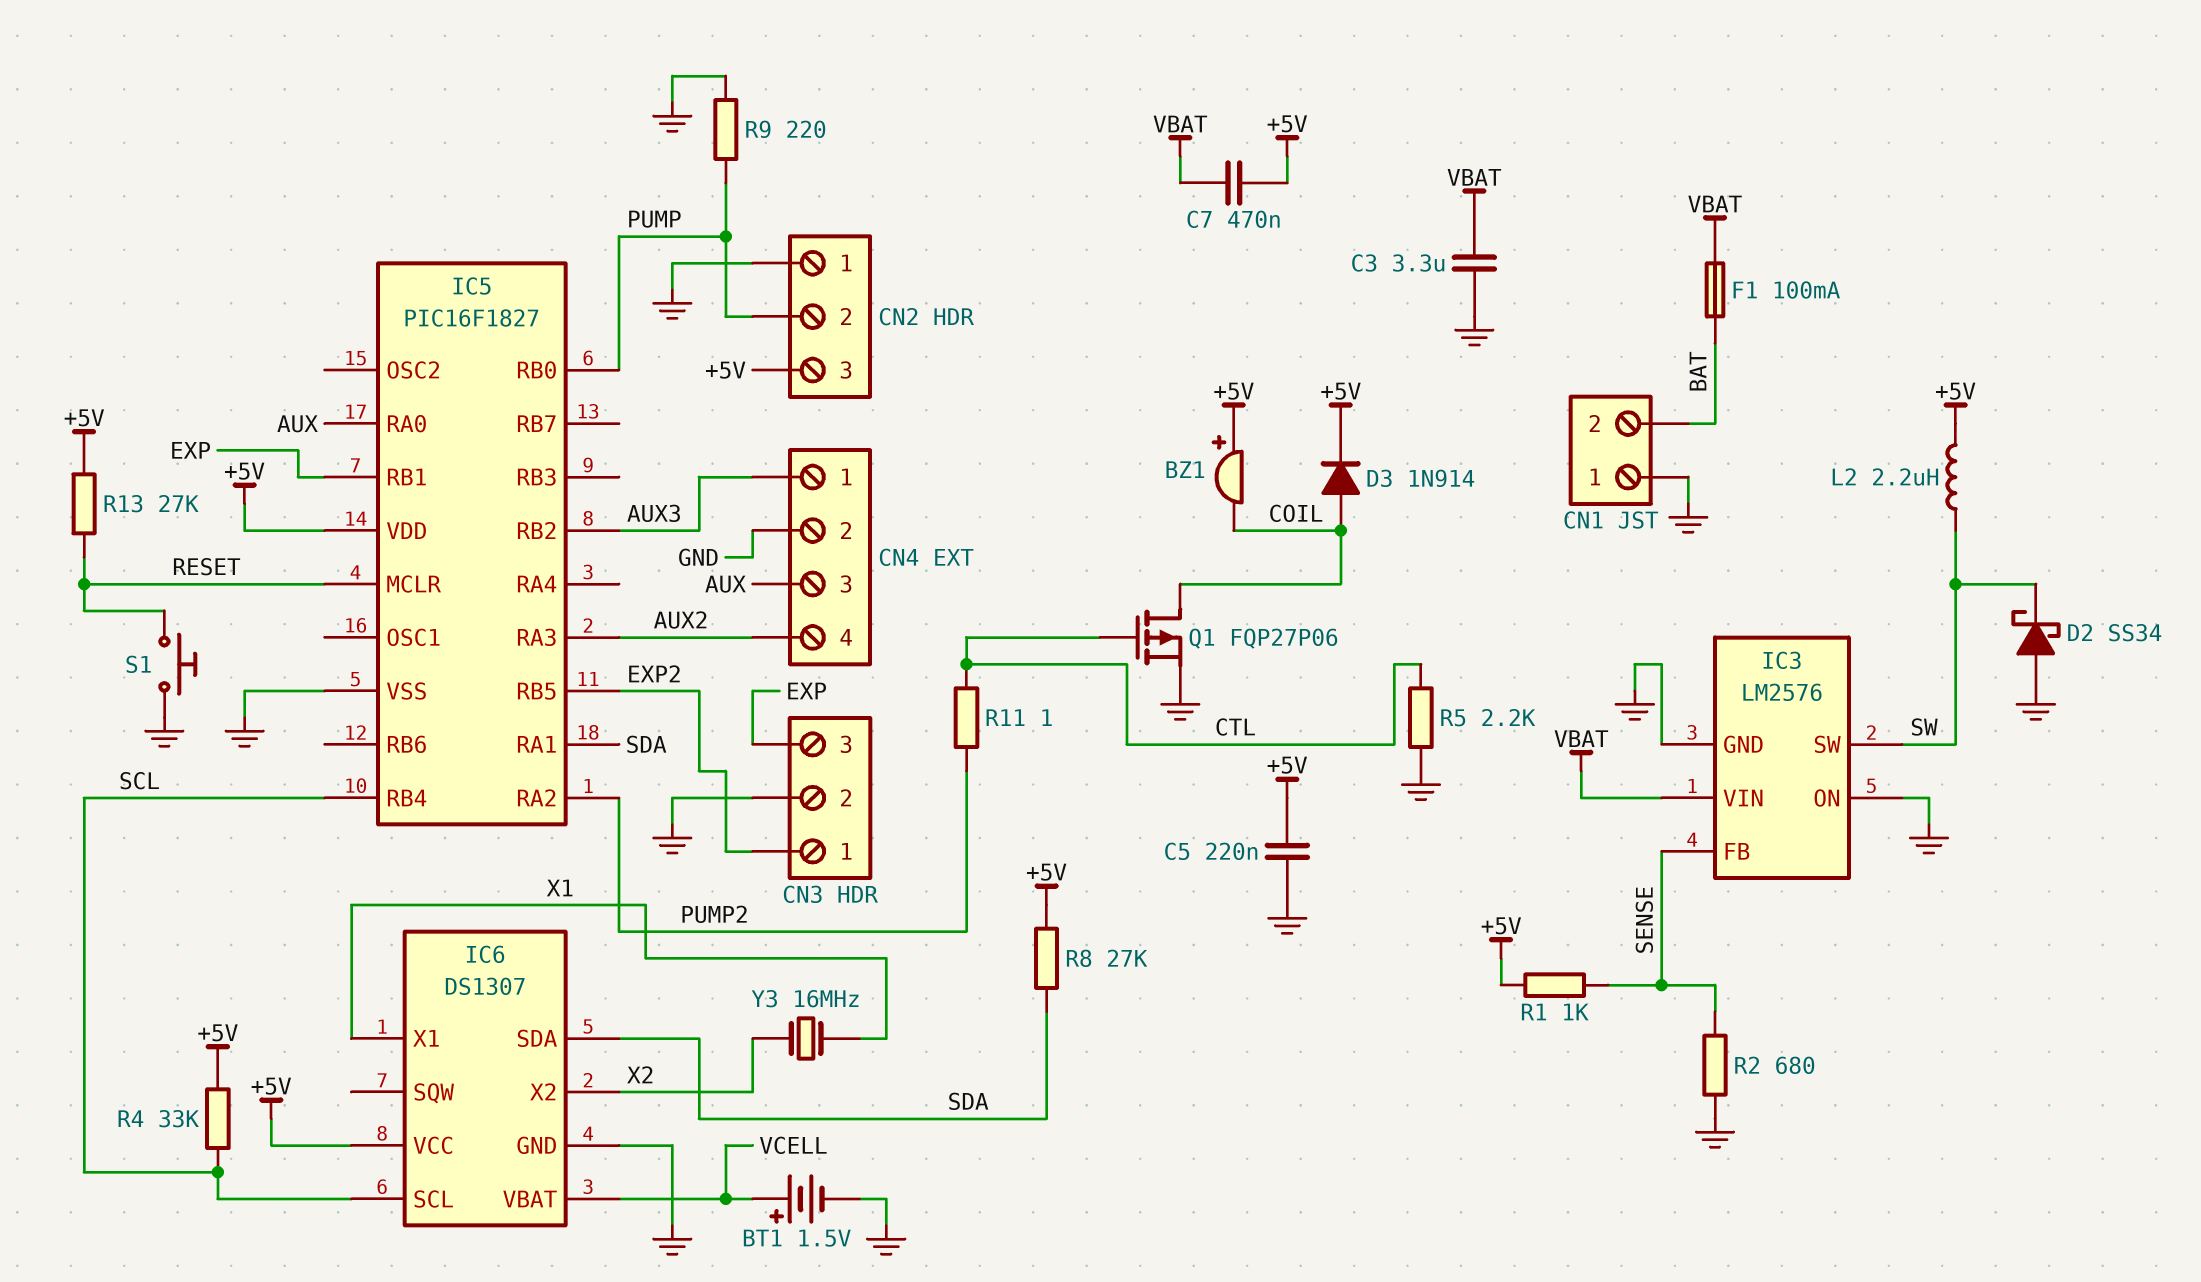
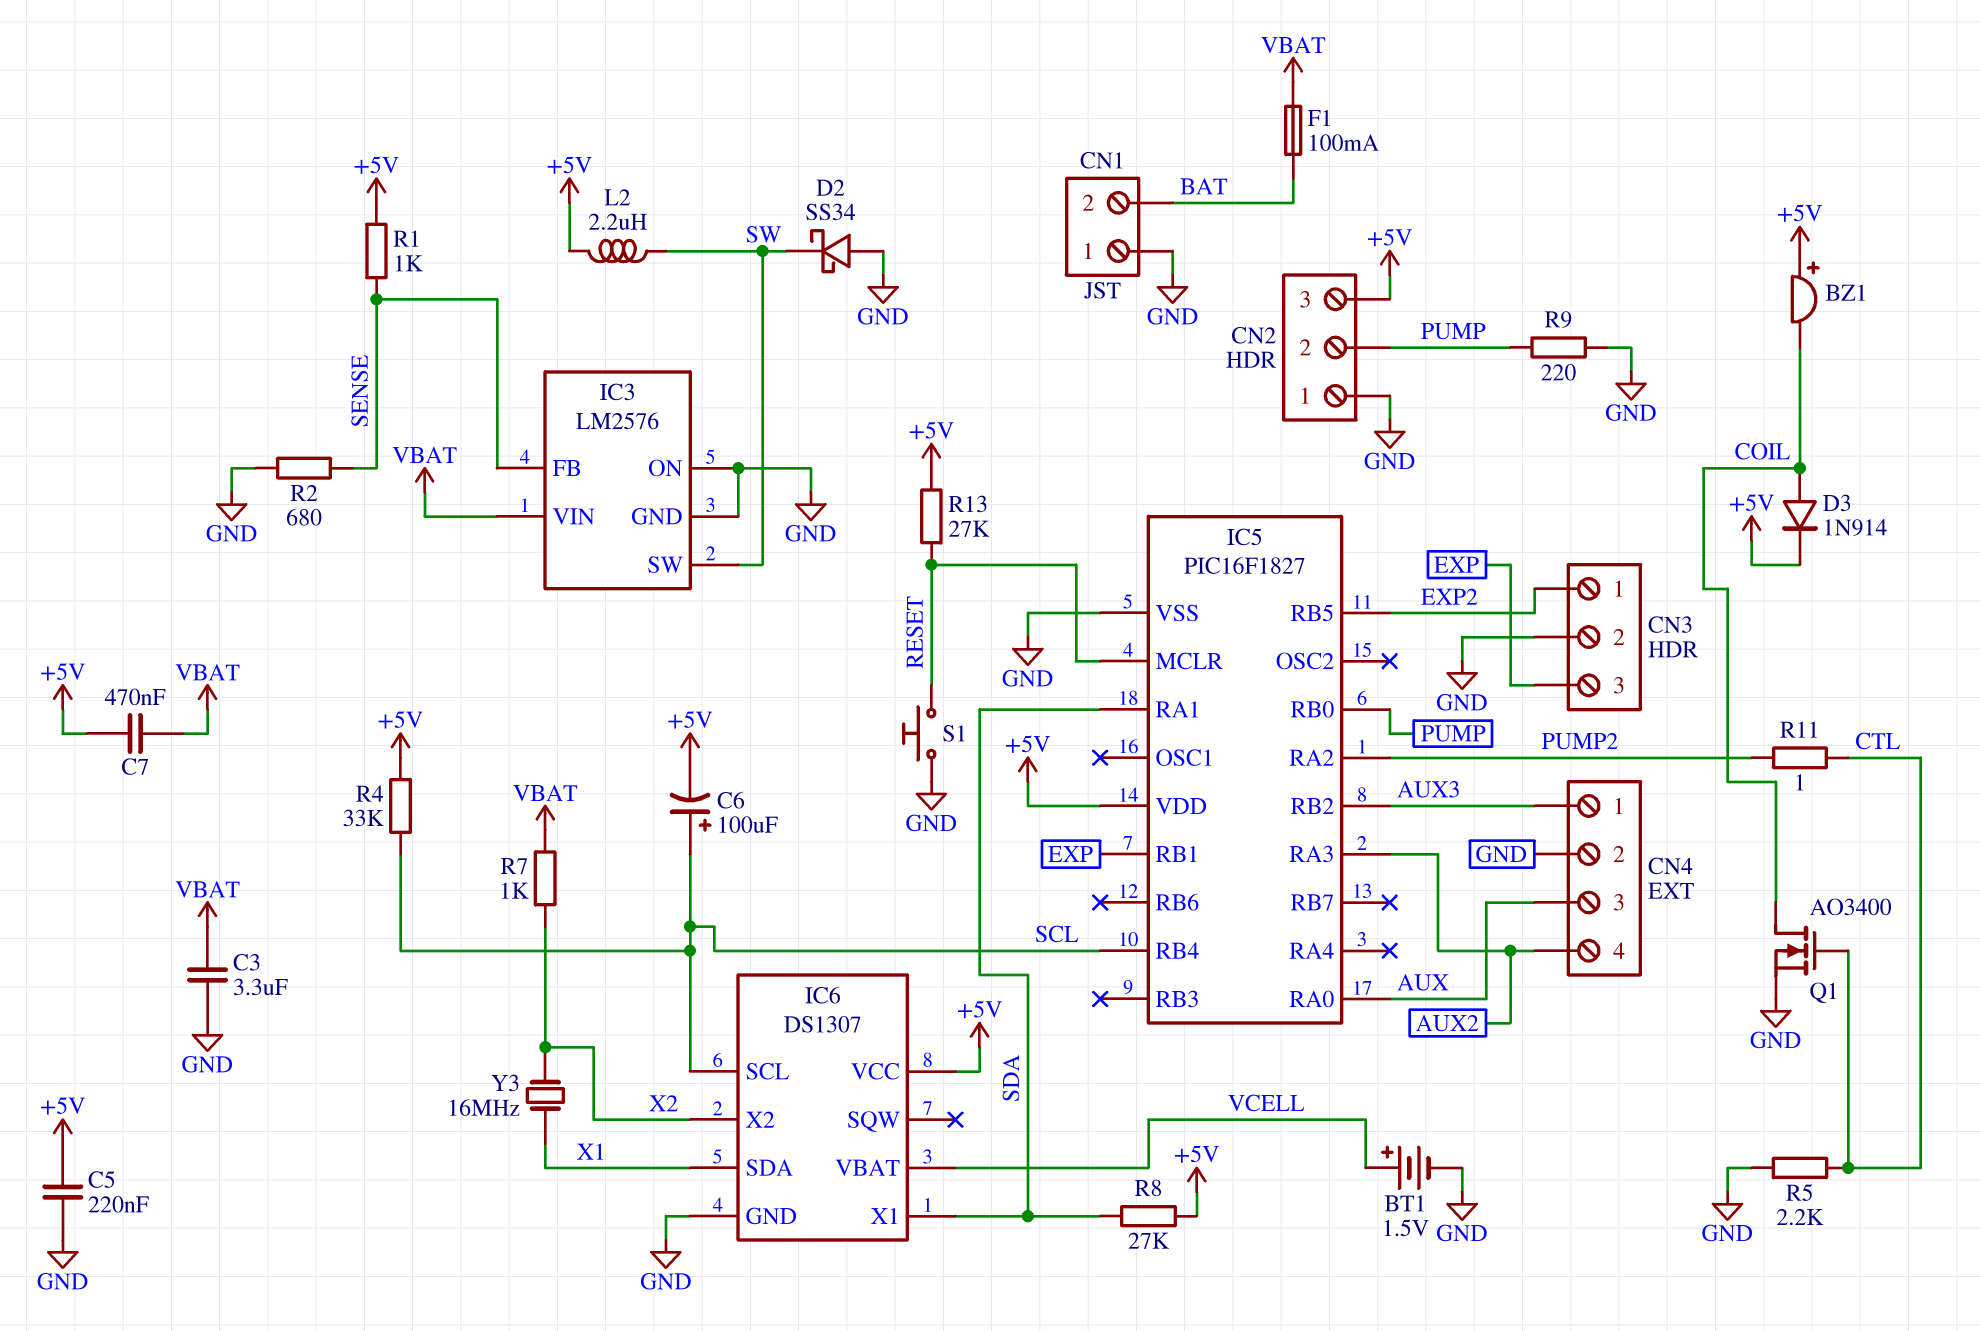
C6: none -> 100uF (plus SCL, minus +5V)
IC6 pin SDA: SDA -> X1
IC6 pin X1: X1 -> SDA
Q1: PMOS FQP27P06 (G CTL, D COIL, S GND) -> NMOS AO3400 (G CTL, D COIL, S GND)
R7: none -> 1k (VBAT, X2)

